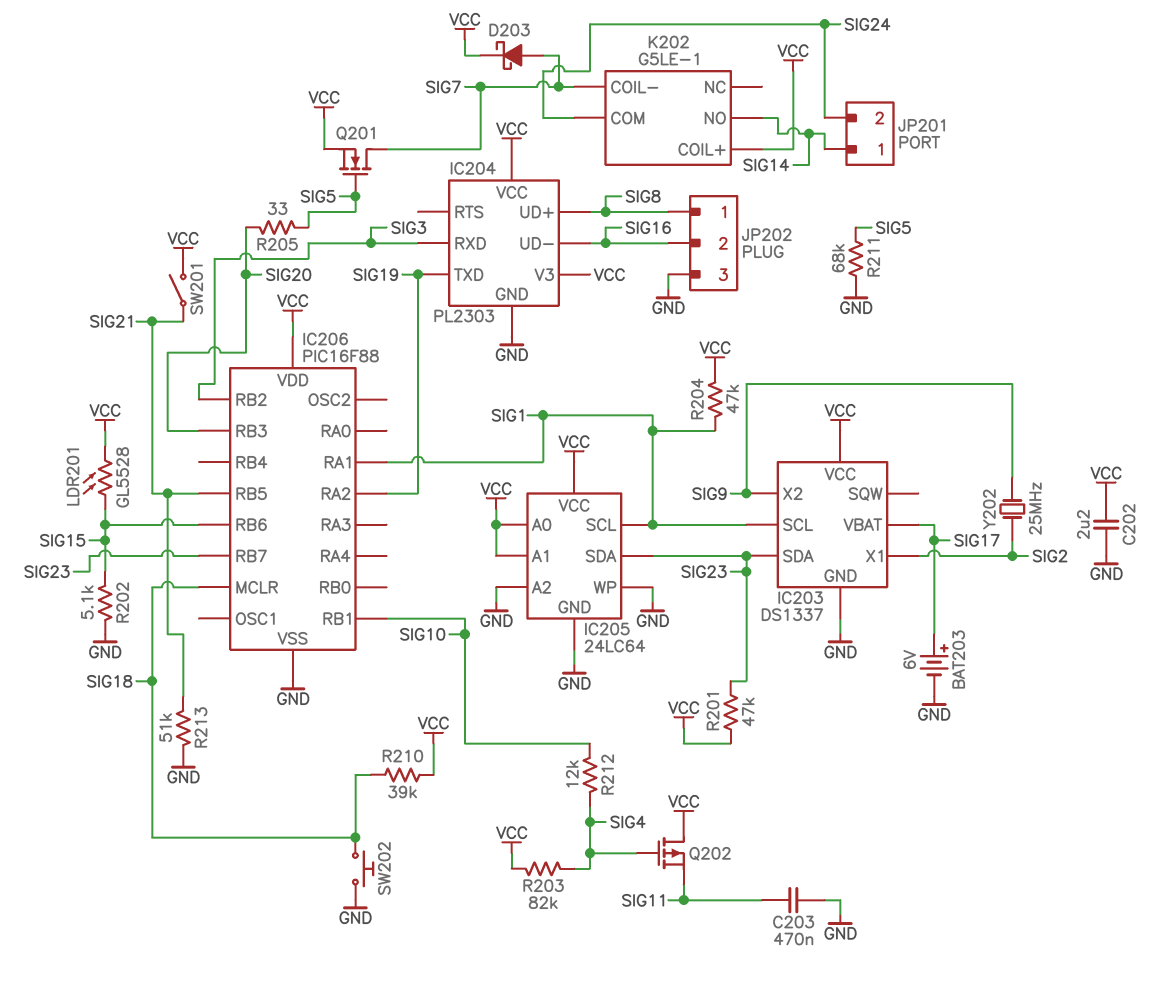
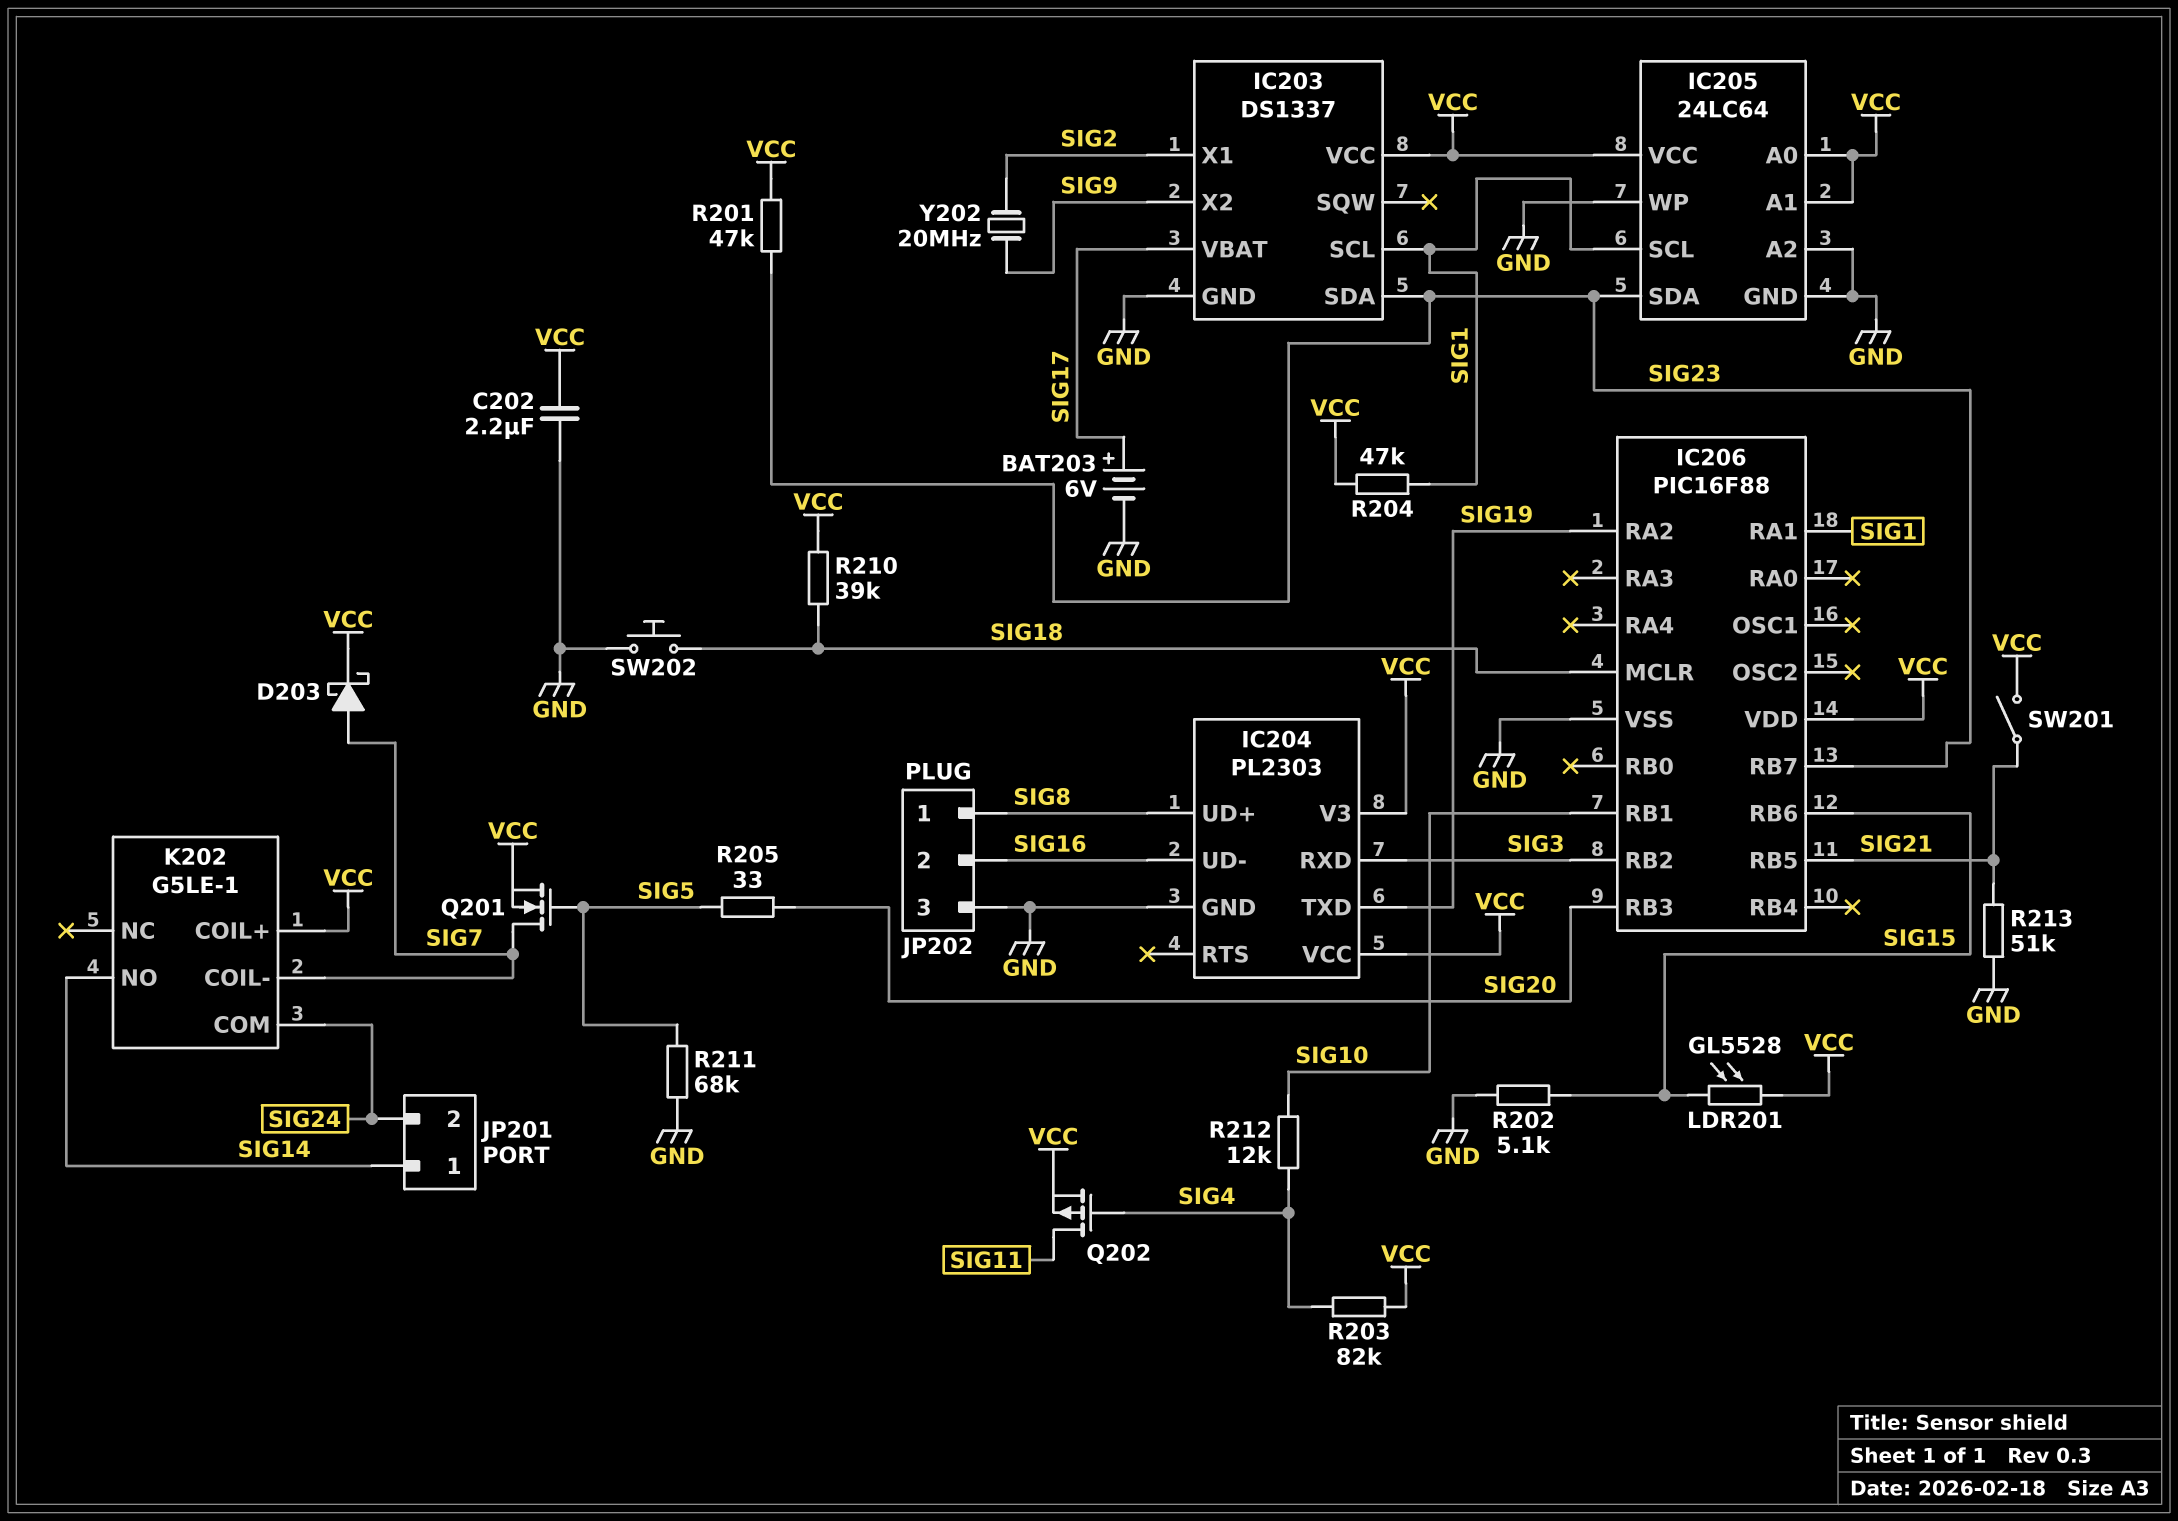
C203: 470nF (GND, SIG11) -> none
Q202: PMOS (G SIG4, D VCC, S SIG11) -> PMOS (G SIG4, D SIG11, S VCC)
Y202: 25MHz (SIG2, SIG9) -> 20MHz (SIG2, SIG9)

